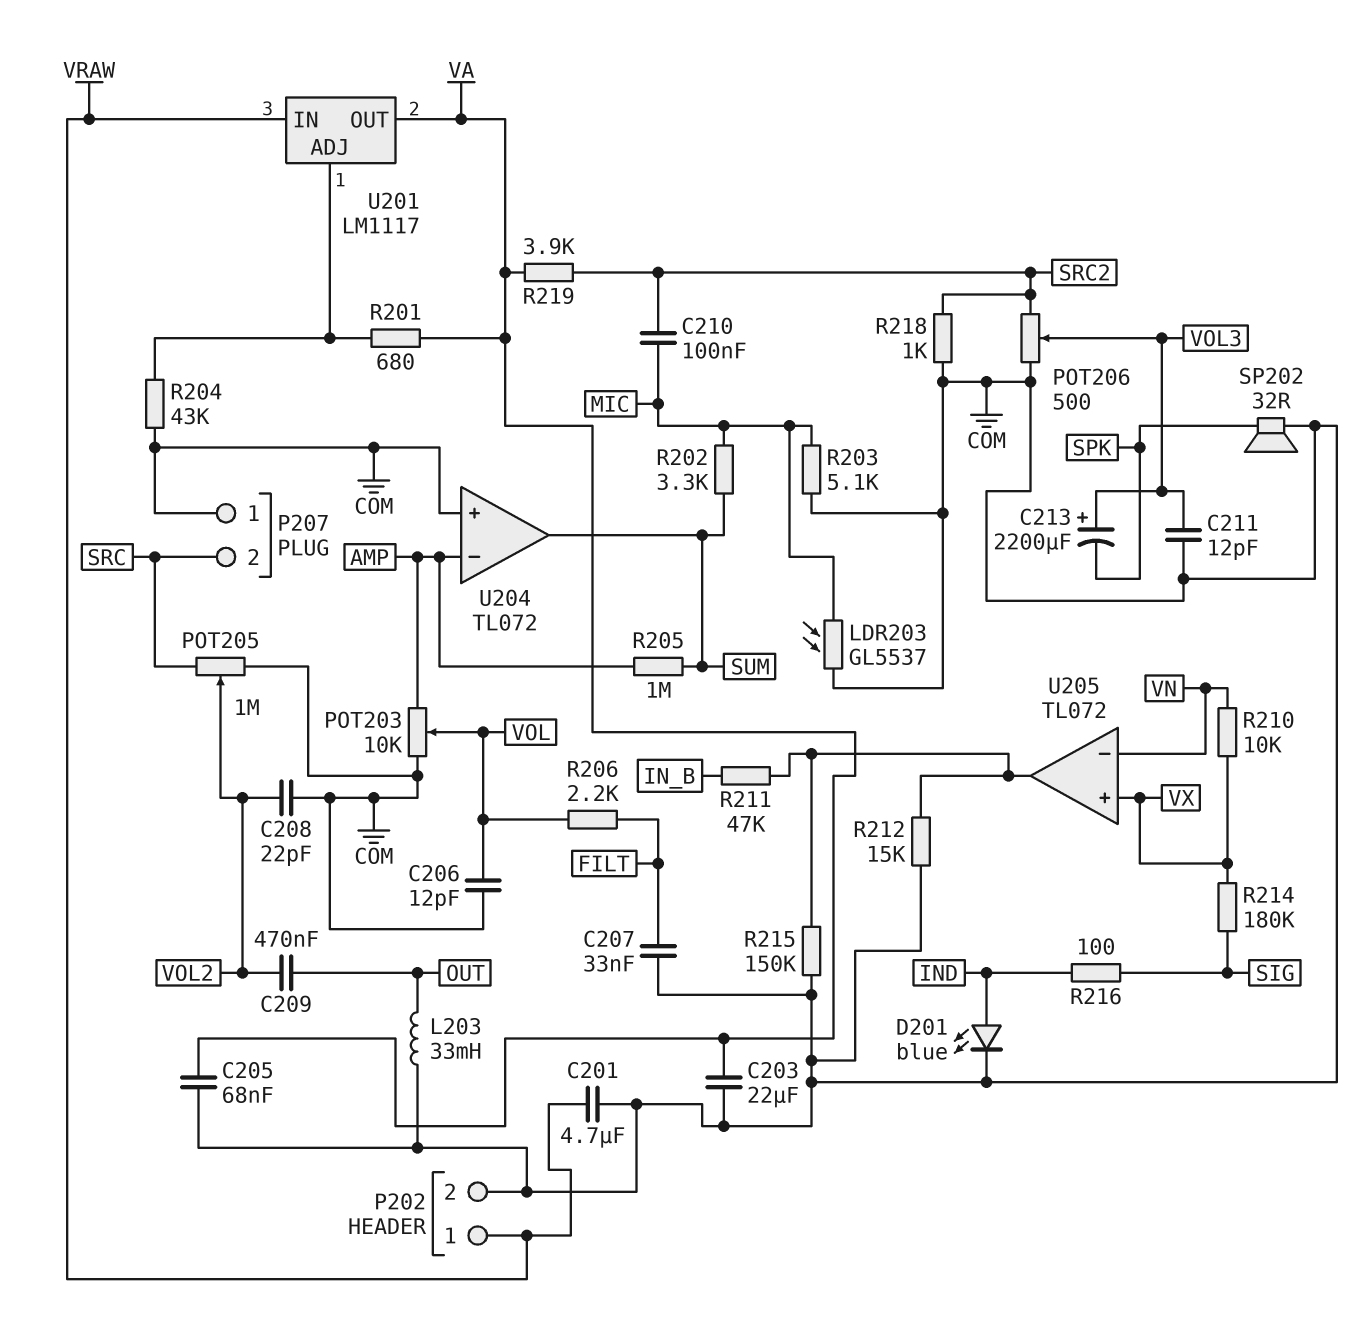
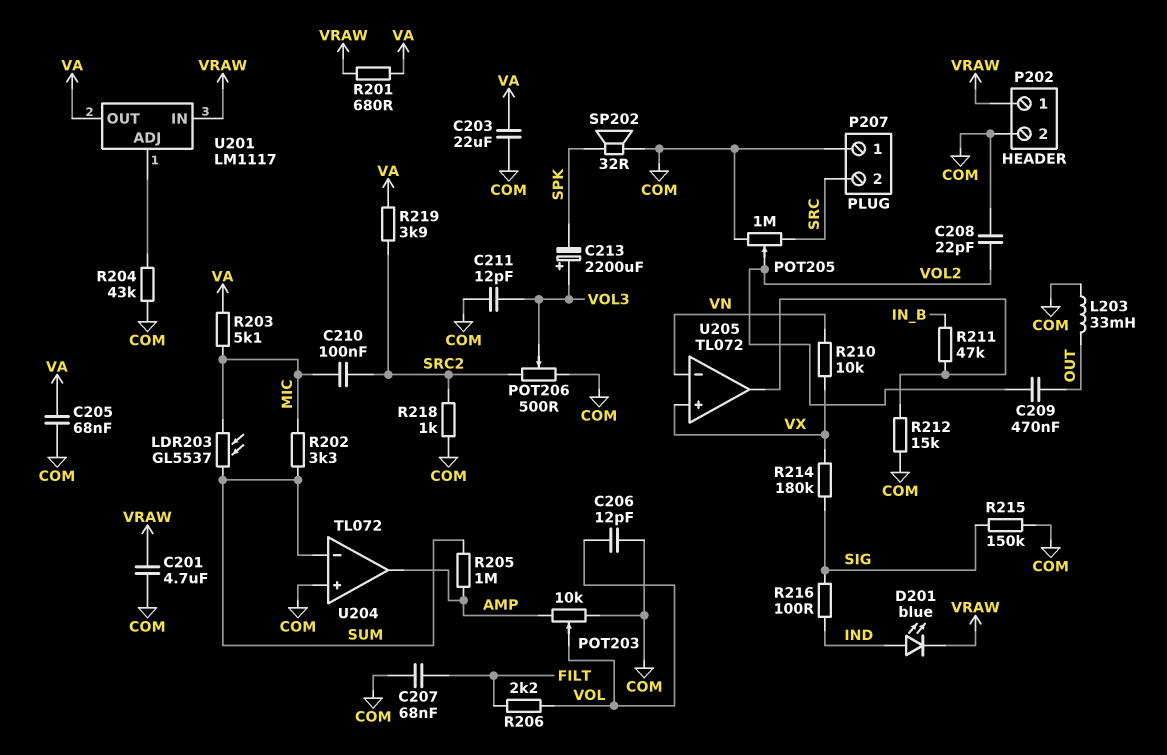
C207: 33nF (COM, FILT) -> 68nF (COM, FILT)
D201: LED blue (A IND, K COM) -> LED blue (A IND, K VRAW)
LDR203: GL5537 (COM, MIC) -> GL5537 (MIC, SUM)
R201: 680 (U201/ADJ, VA) -> 680 (VA, VRAW)
R203: 5.1k (COM, MIC) -> 5.1k (MIC, VA)
R215: 150k (COM, U205/out) -> 150k (COM, SIG)
U204 pin in-: AMP -> SUM
U204 pin out: SUM -> AMP

